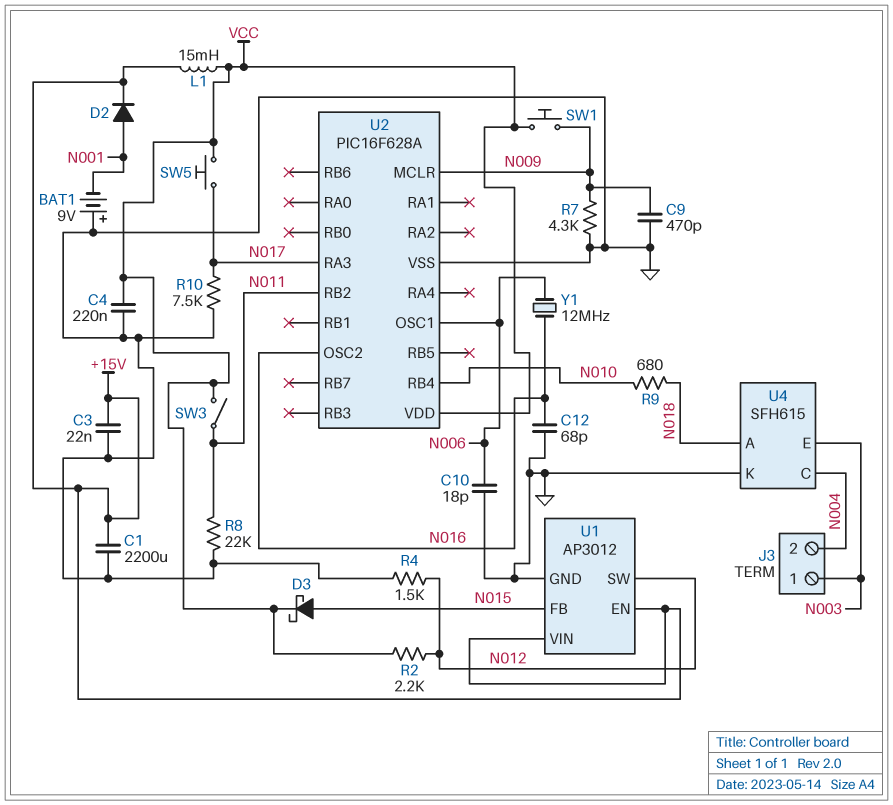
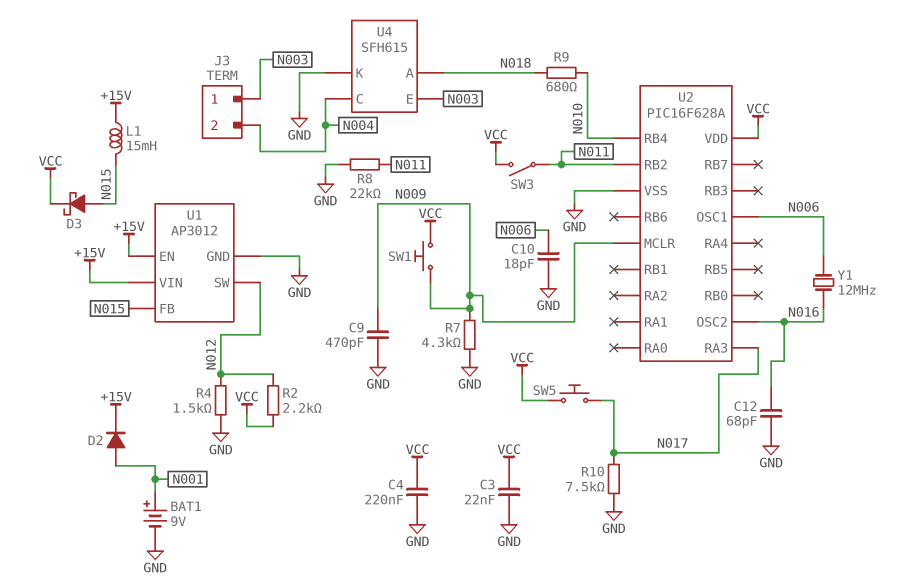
BAT1: 9V (plus GND, minus N001) -> 9V (plus N001, minus GND)
C1: 2200uF (+15V, GND) -> none
C3: 22nF (+15V, GND) -> 22nF (GND, VCC)
L1: 15mH (+15V, VCC) -> 15mH (+15V, N015)

